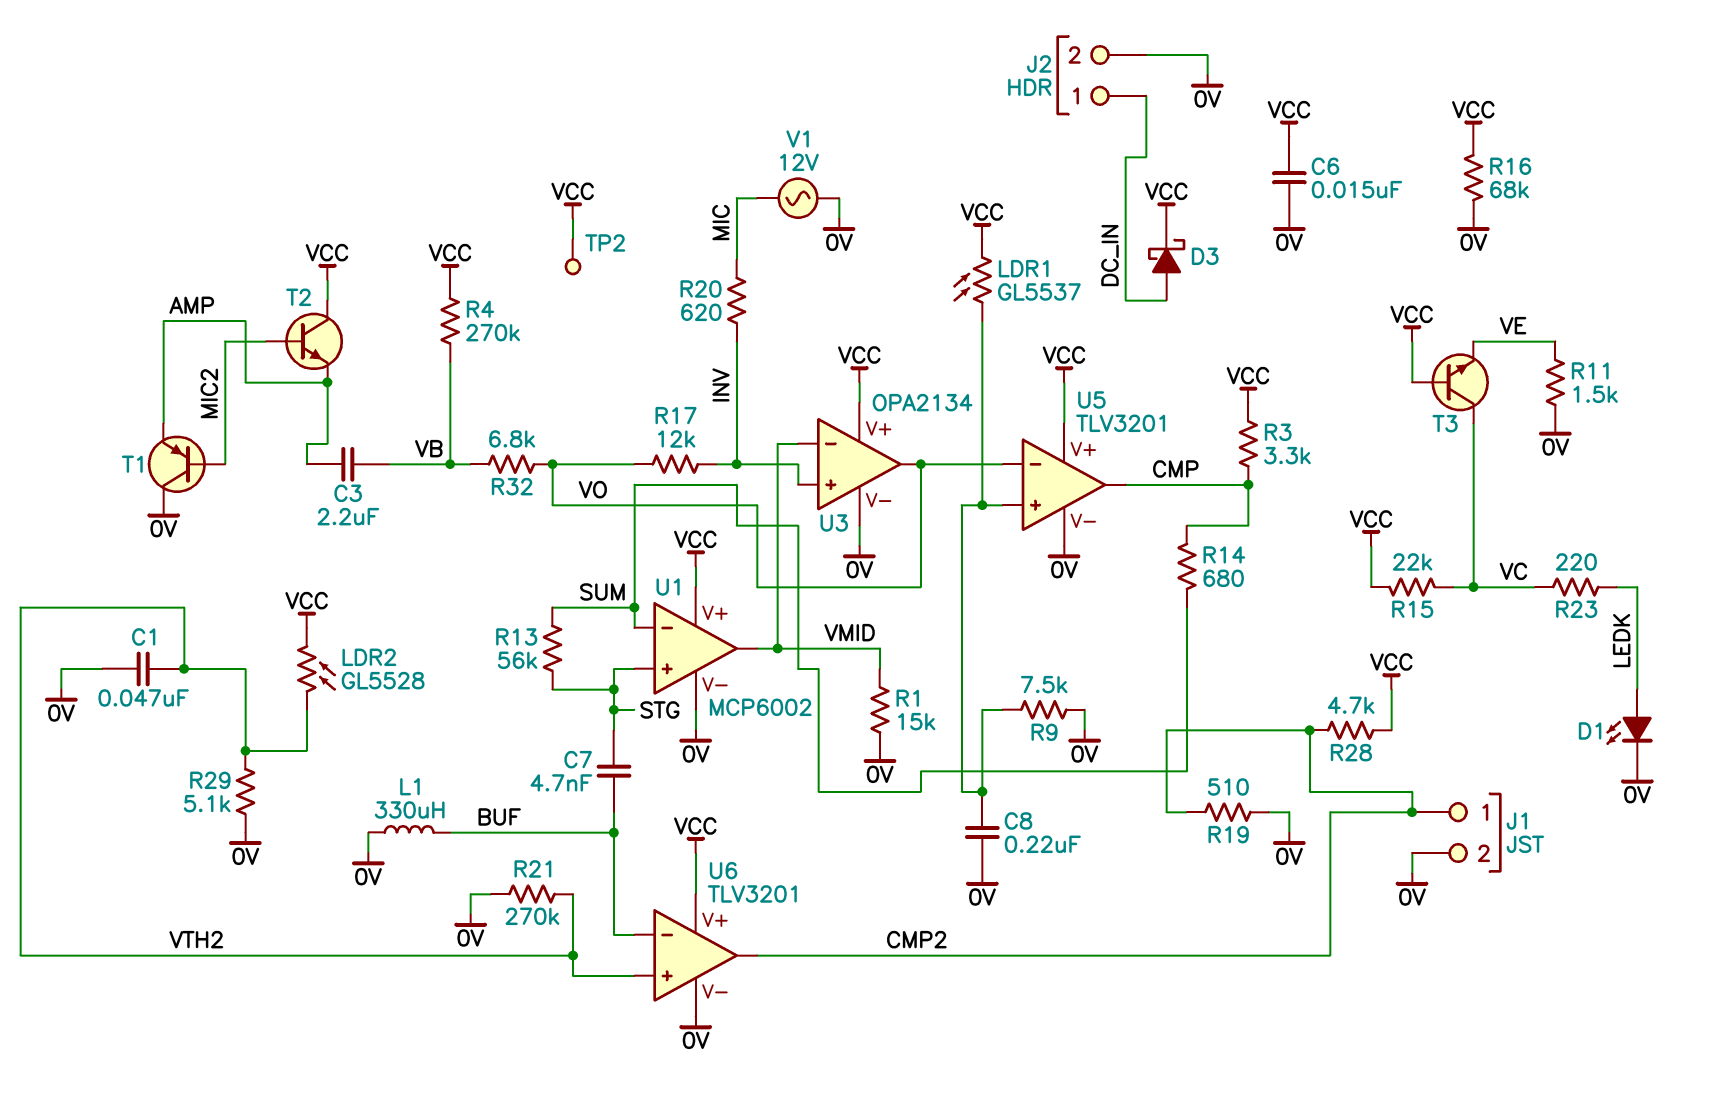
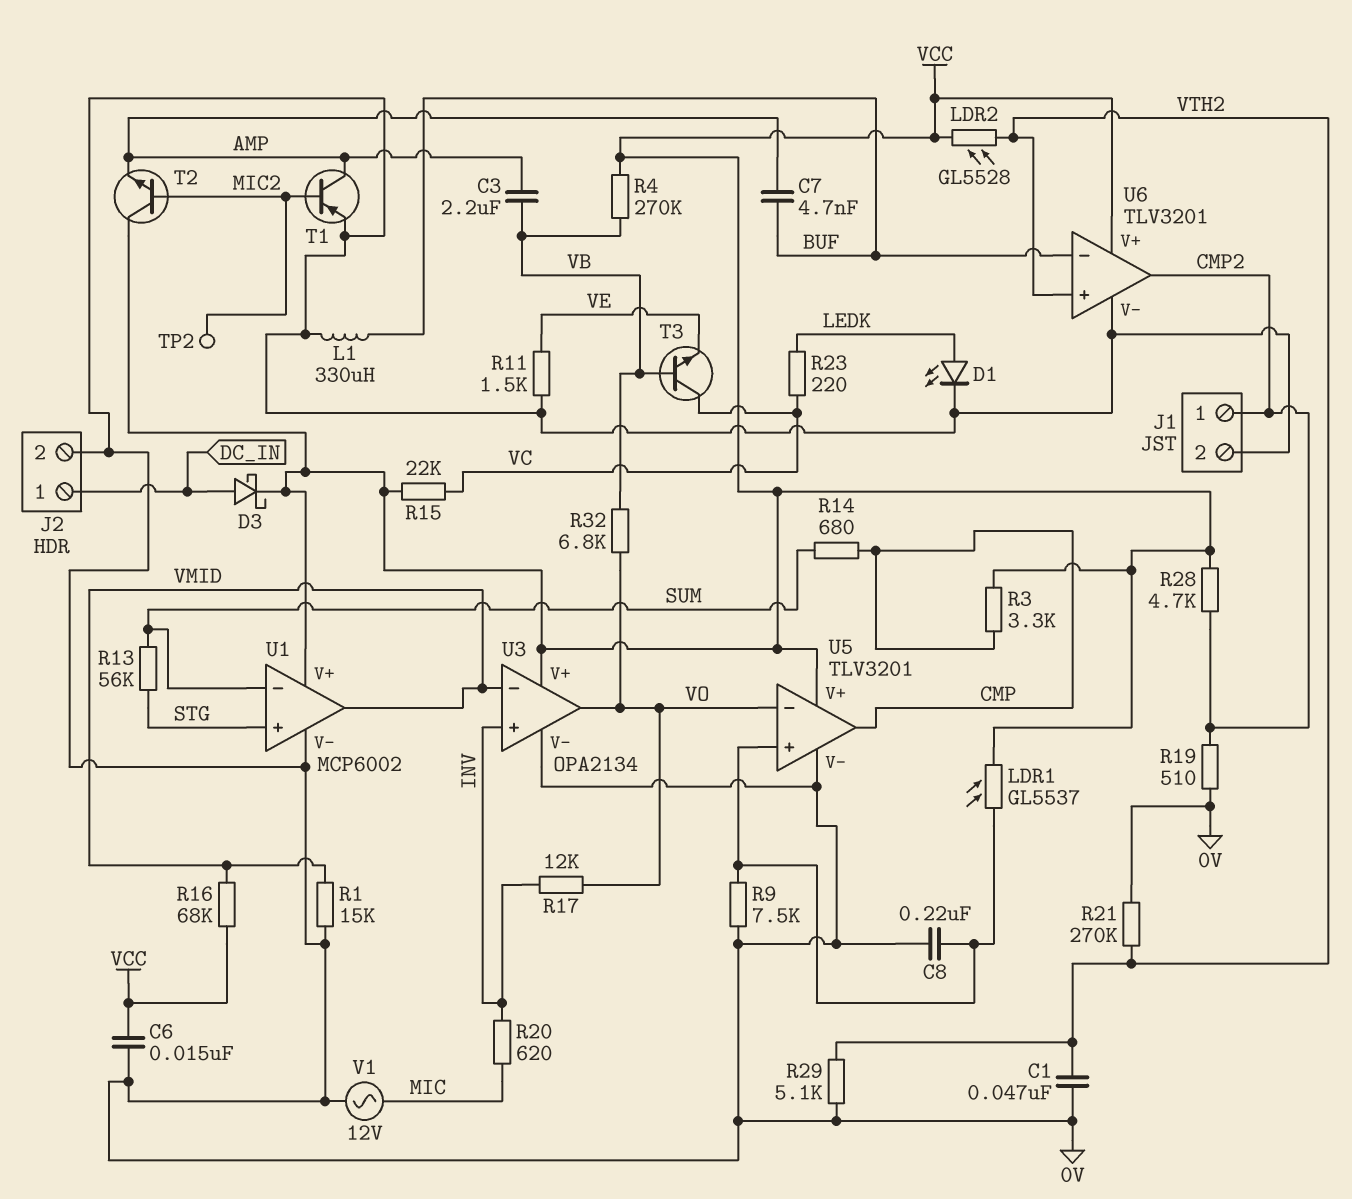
C7: 4.7nF (BUF, STG) -> 4.7nF (AMP, BUF)
R16: 68k (0V, VCC) -> 68k (VCC, VMID)
T1: PNP (B MIC2, C 0V, E AMP) -> PNP (B MIC2, C AMP, E 0V)
T3: NPN (B VCC, C VC, E VE) -> NPN (B VB, C VC, E VE)
TP2: test point (VCC) -> test point (MIC2)

